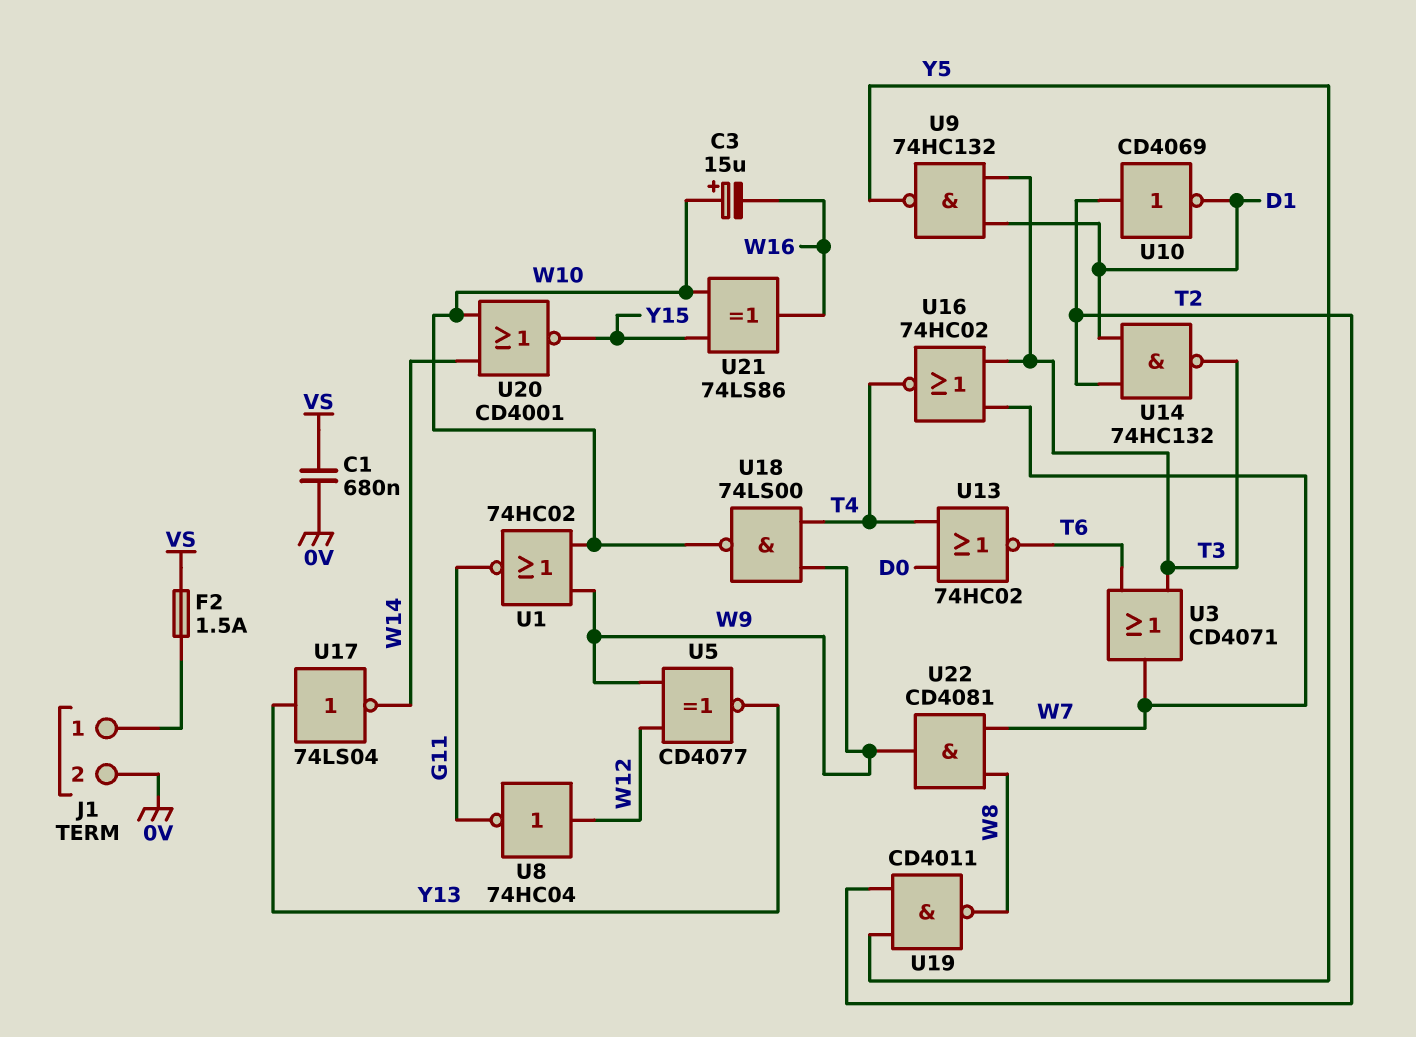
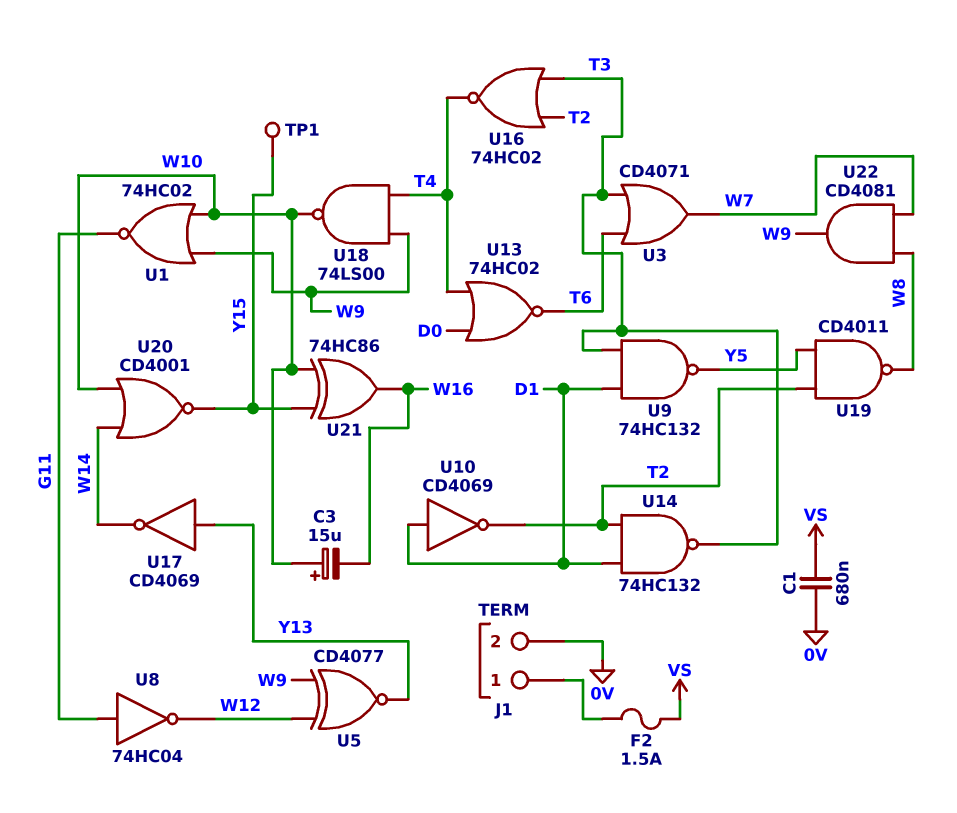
TP1: none -> test point (Y15)
U8: NOT 74HC04 (in W12, out G11) -> NOT 74HC04 (in G11, out W12)
U10: NOT CD4069 (in T2, out D1) -> NOT CD4069 (in D1, out T2)
U16: NOR 74HC02 (in T3, in W7, out T4) -> NOR 74HC02 (in T2, in T3, out T4)
U17: NOT 74LS04 (in Y13, out W14) -> NOT CD4069 (in Y13, out W14)
U21: XOR 74LS86 (in W10, in Y15, out W16) -> XOR 74HC86 (in W10, in Y15, out W16)

